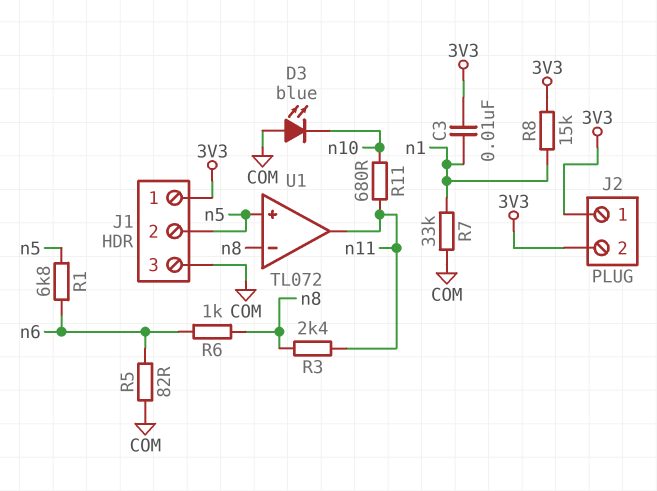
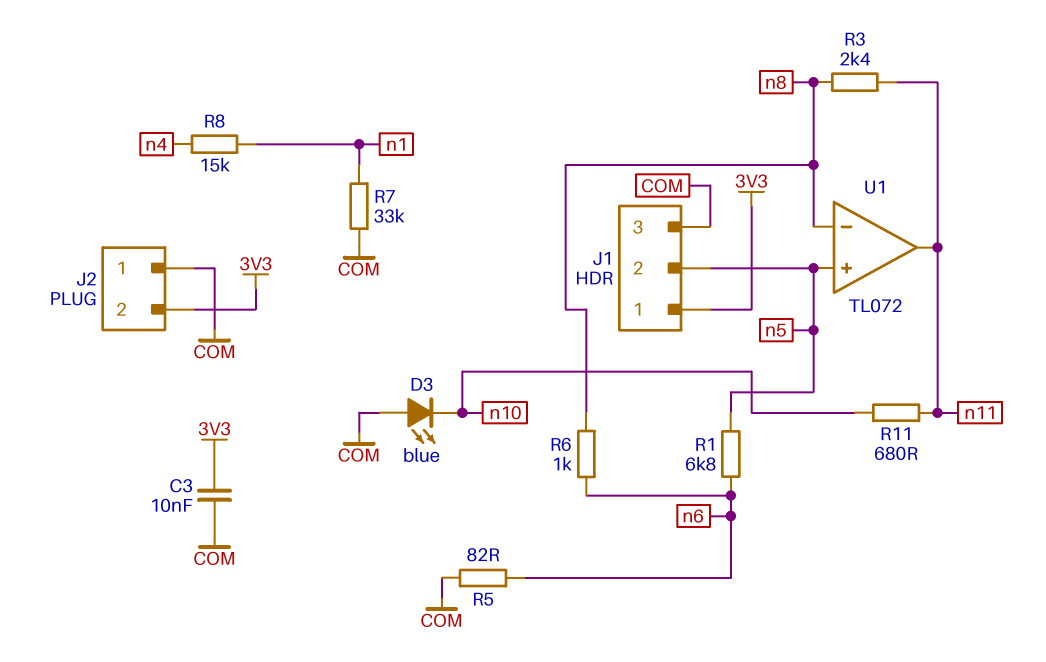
C3: 10nF (3V3, n1) -> 10nF (3V3, COM)
J2 pin 1: 3V3 -> COM
R8: 15k (3V3, n1) -> 15k (n1, n4)

